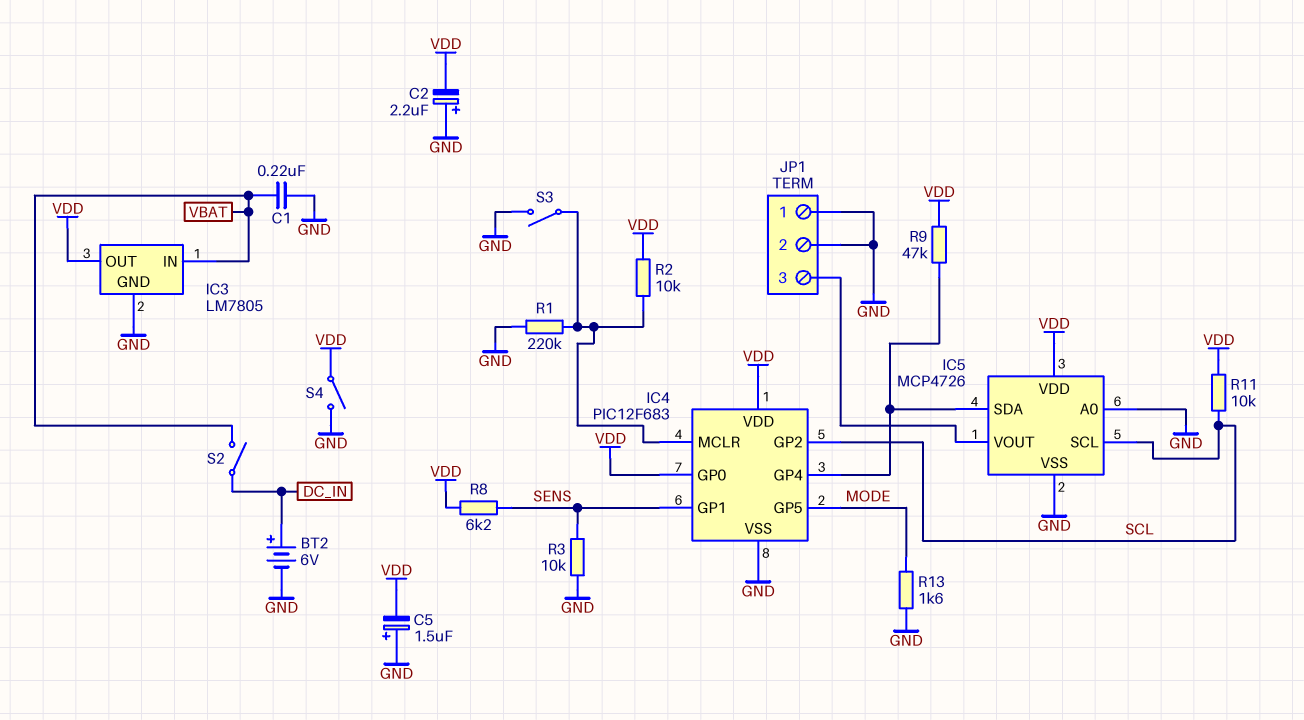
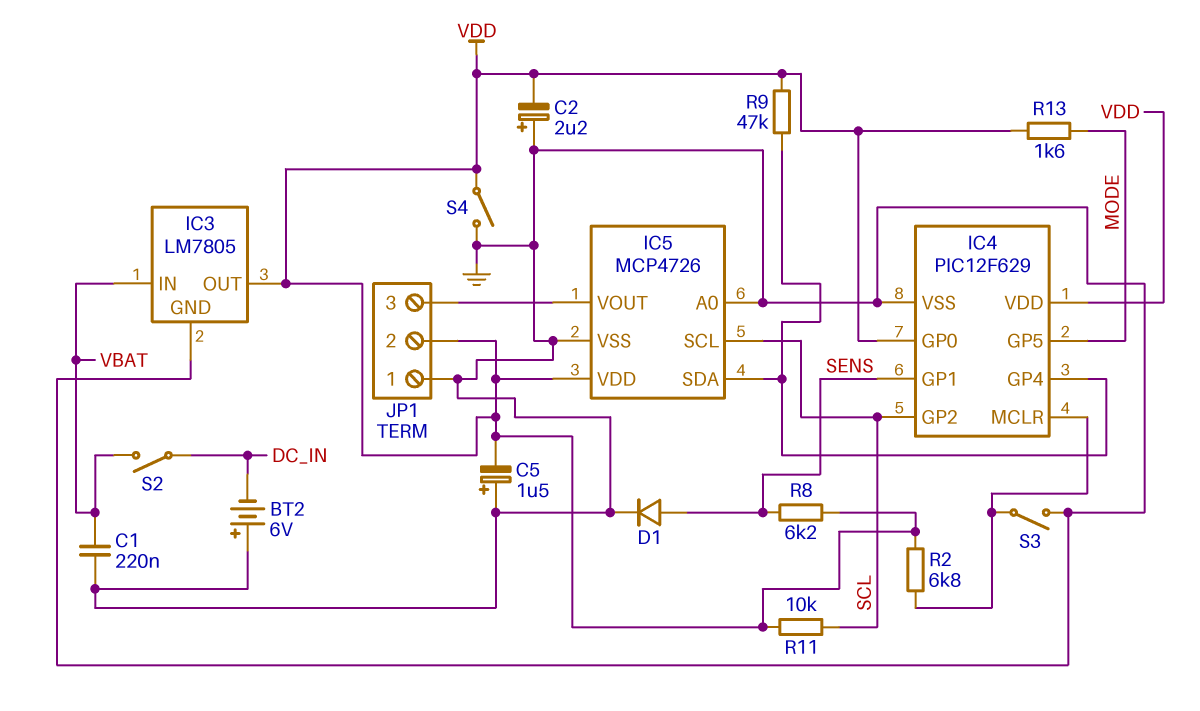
BT2: 6V (plus DC_IN, minus GND) -> 6V (plus GND, minus DC_IN)
D1: none -> diode (A SENS, K GND)
IC4: PIC12F683 -> PIC12F629
JP1 pin 2: GND -> VDD
R1: 220k (GND, IC4/MCLR) -> none
R2: 10k (IC4/MCLR, VDD) -> 6.8k (IC4/MCLR, VDD)
R3: 10k (GND, SENS) -> none
R13: 1.6k (GND, MODE) -> 1.6k (MODE, VDD)

